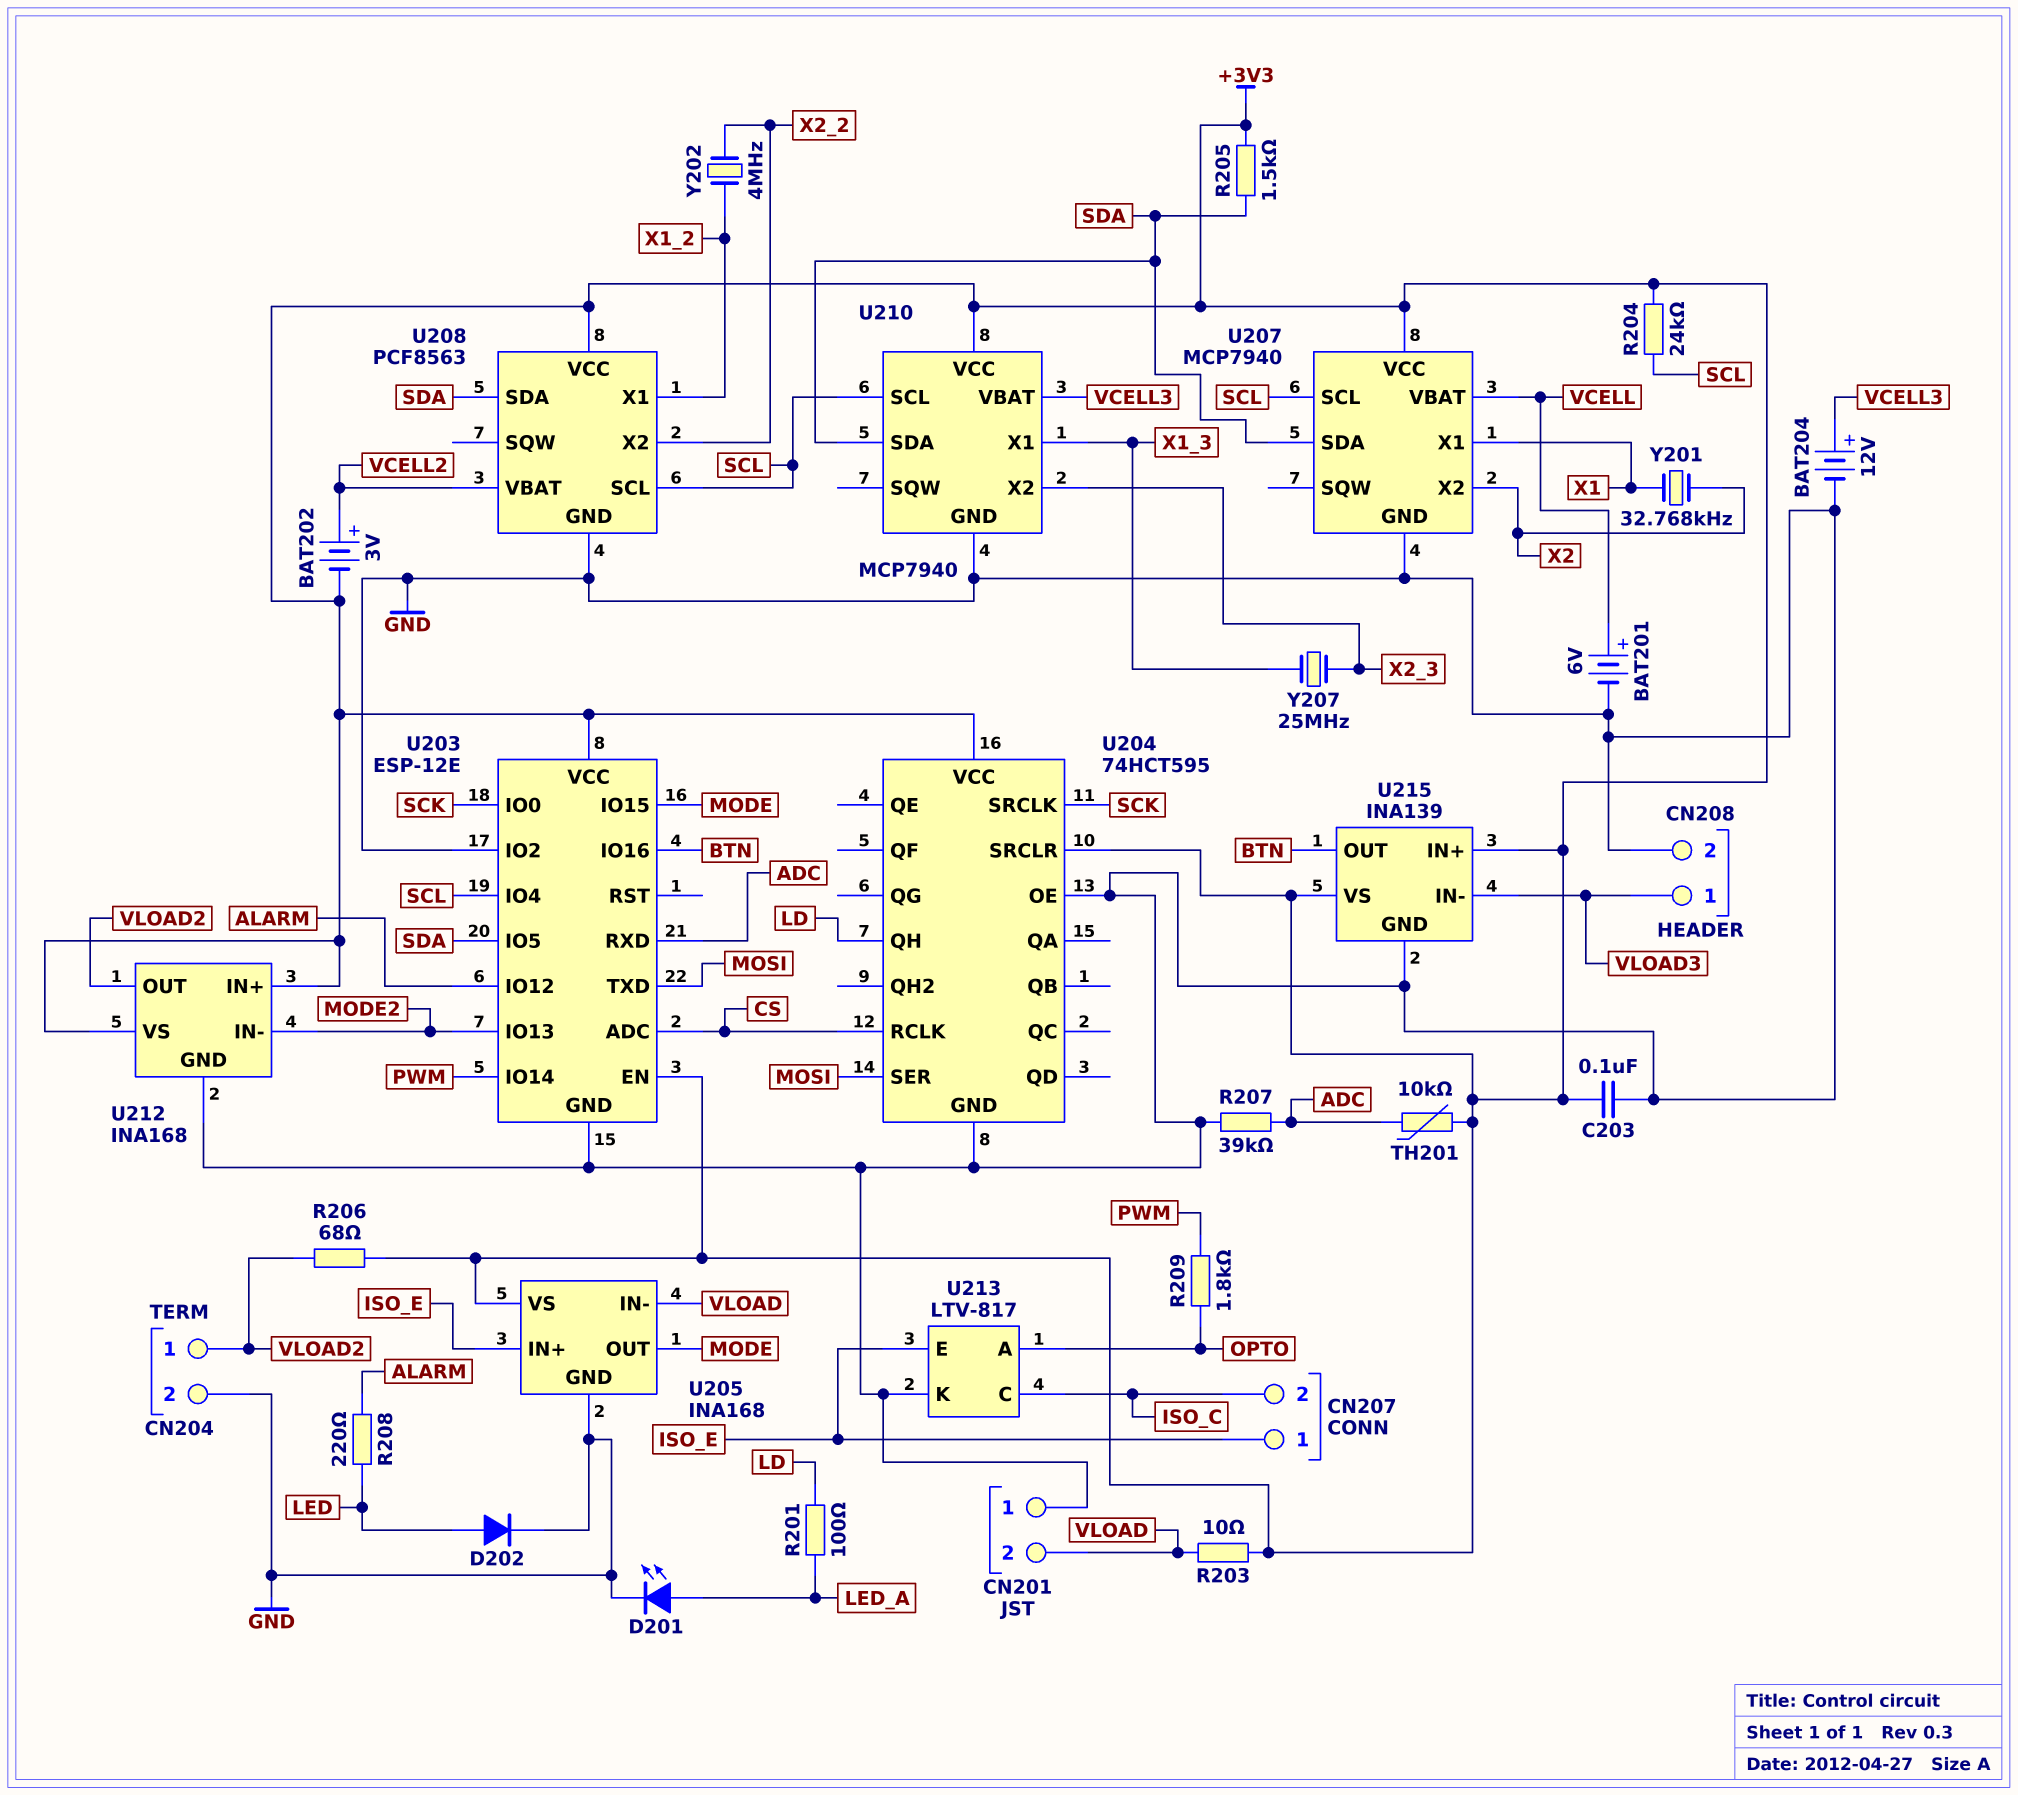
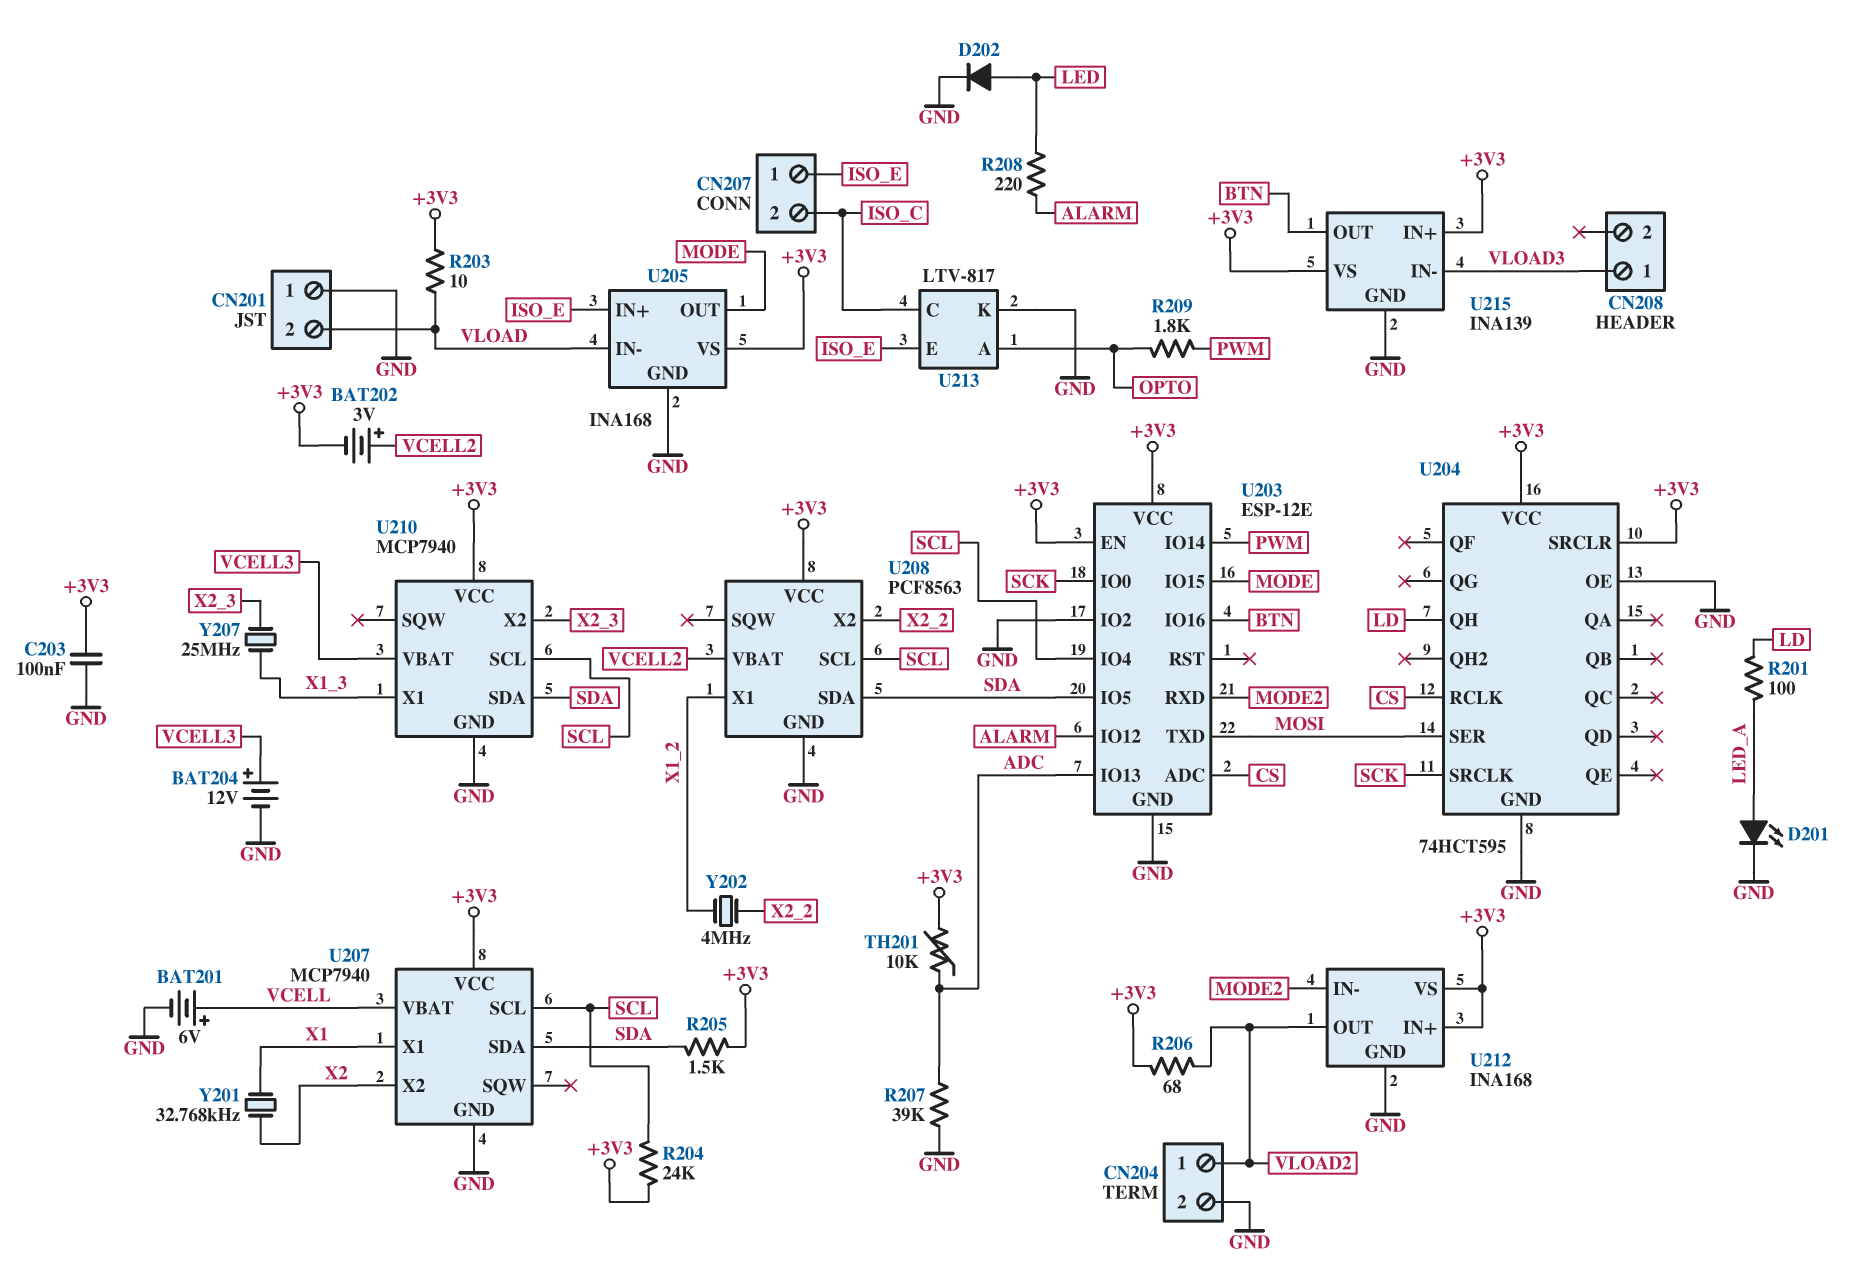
CN208 pin 2: GND -> none
U203 pin IO13: MODE2 -> ADC
U203 pin RXD: ADC -> MODE2

